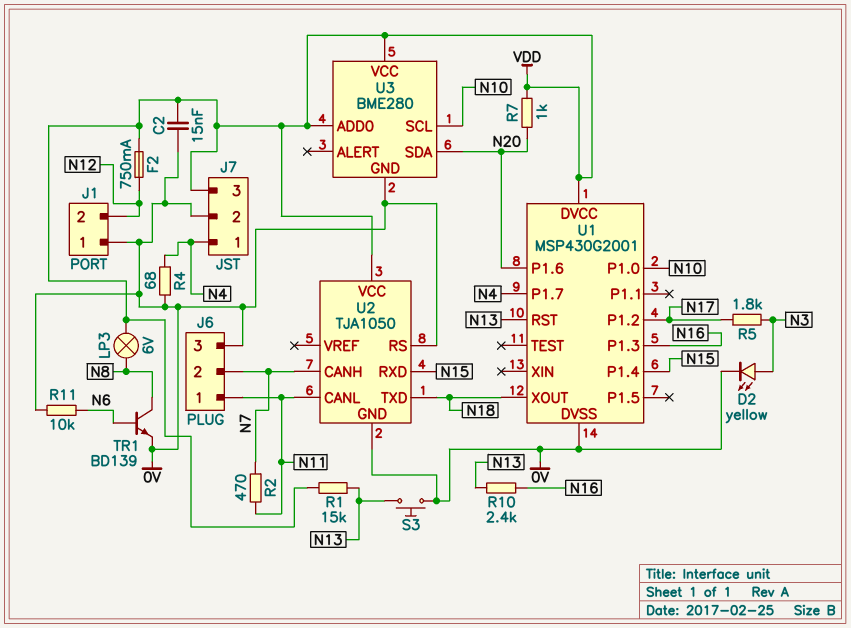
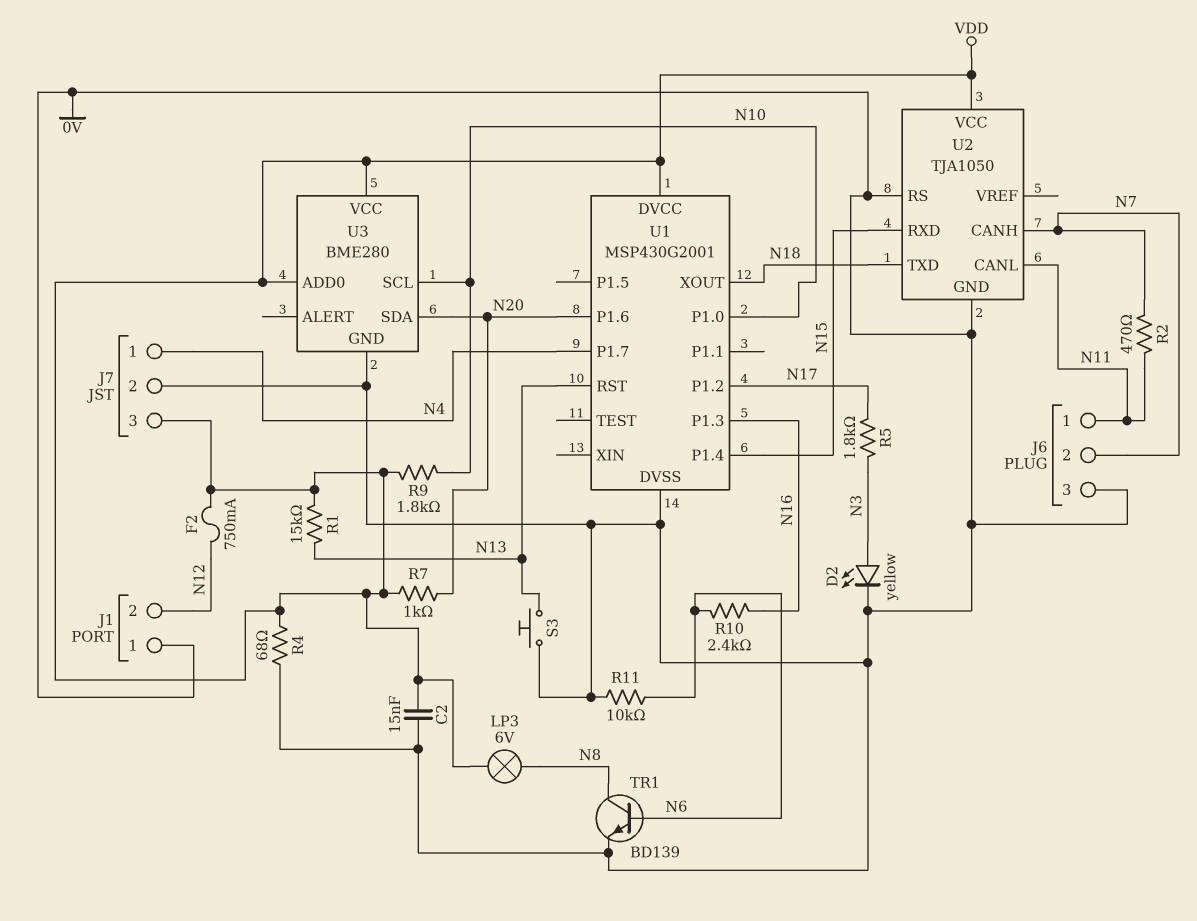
R4: 68 (0V, N4) -> 68 (0V, VDD)
R9: none -> 1.8k (N10, VDD)
R10: 2.4k (N13, N16) -> 2.4k (N6, N16)

